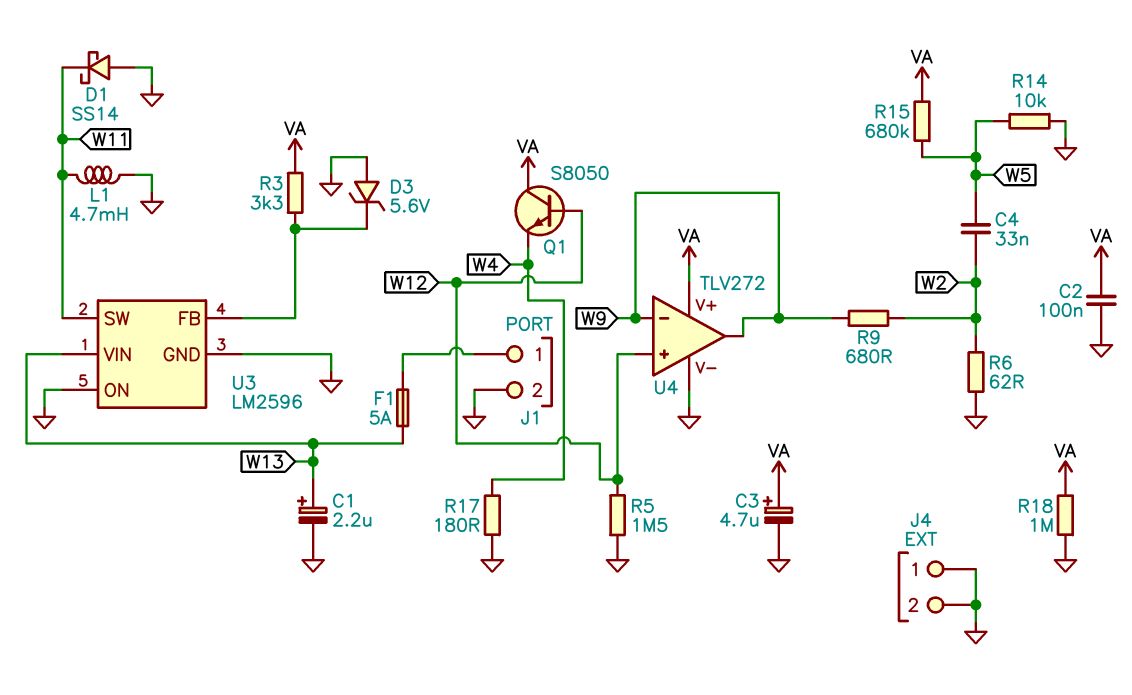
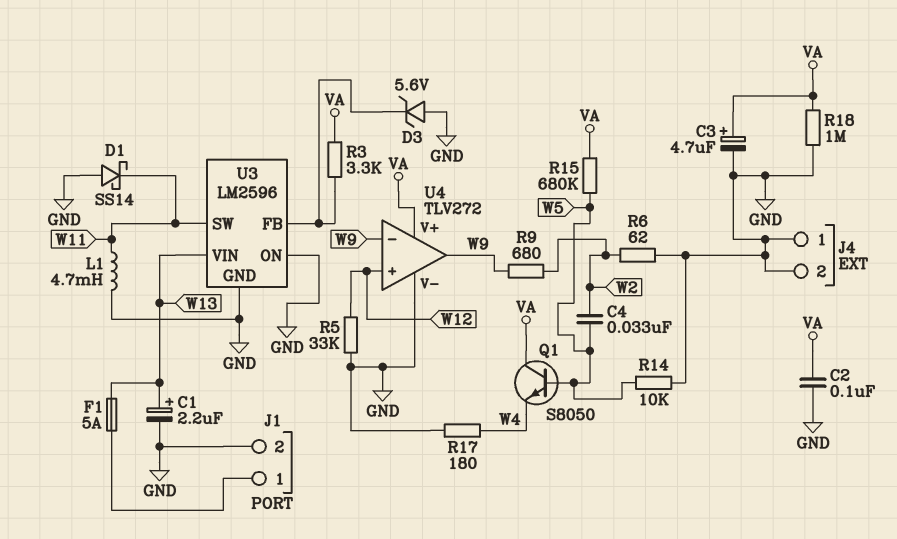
Q1: NPN S8050 (B W12, C VA, E W4) -> NPN S8050 (B W5, C VA, E W4)
R5: 1.5M (GND, W12) -> 33k (GND, W12)

